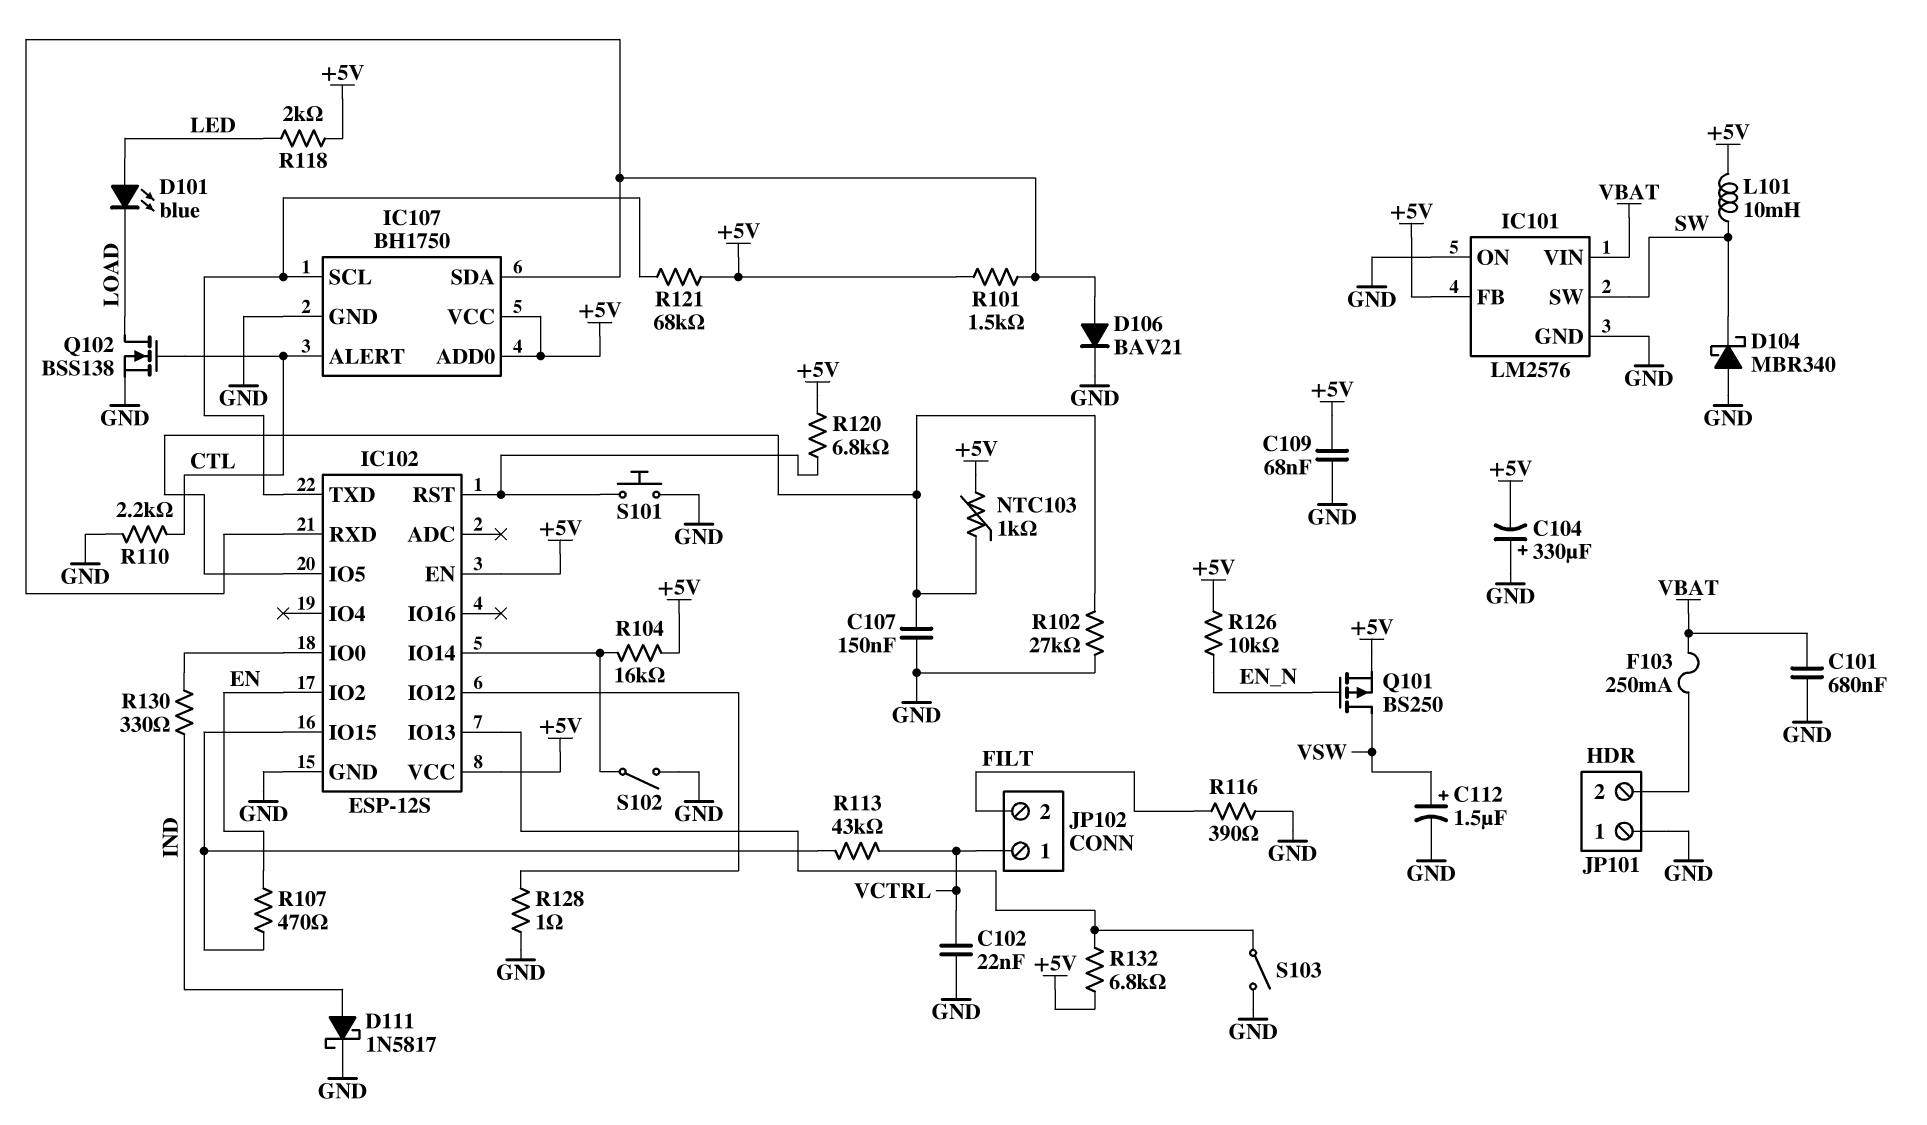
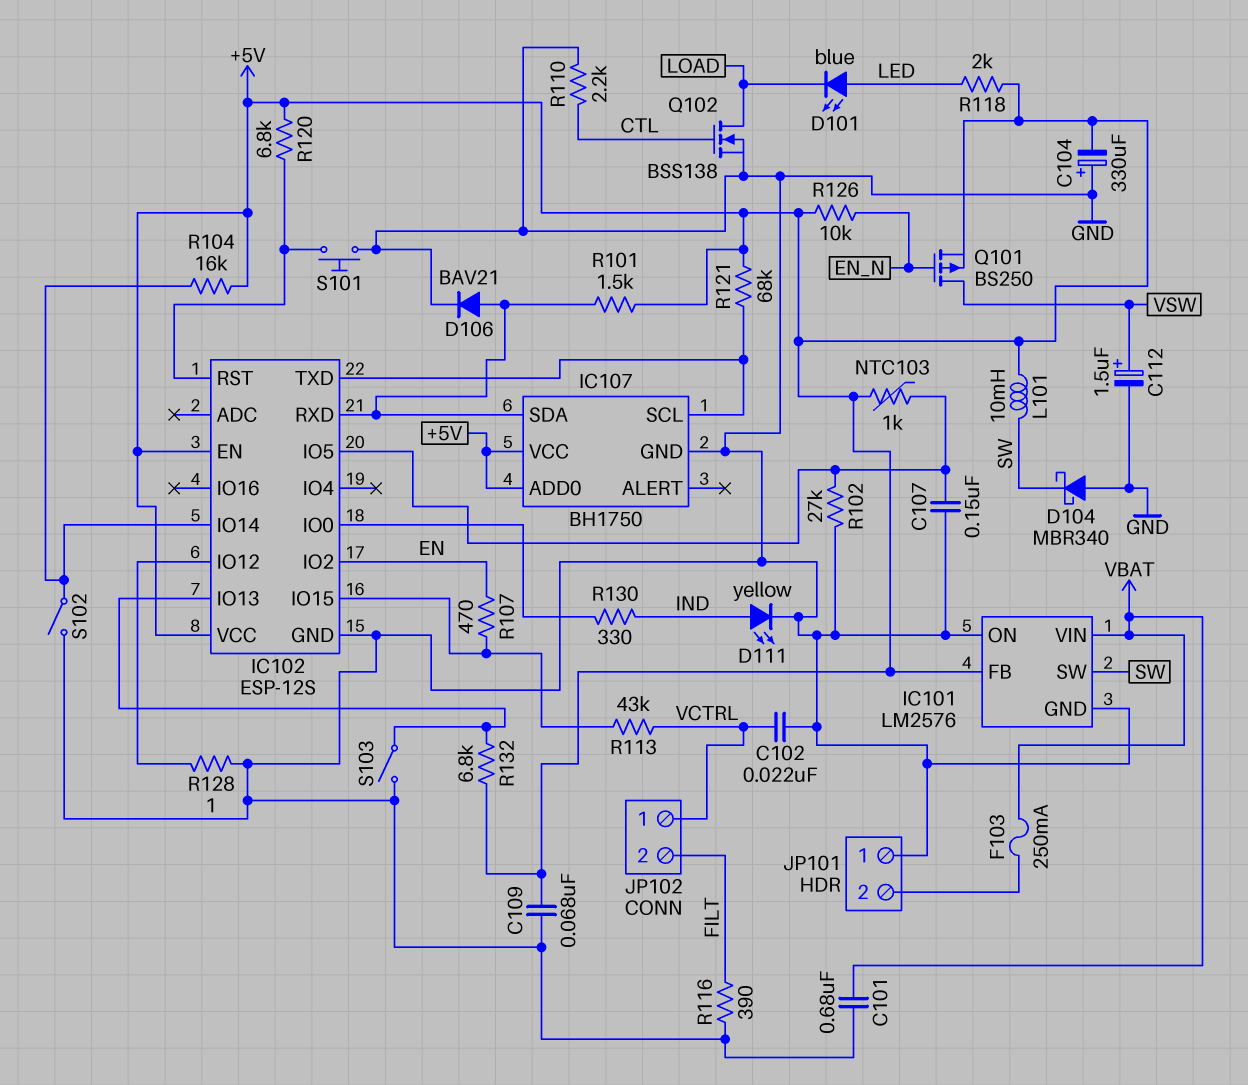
D111: schottky 1N5817 (A IND, K GND) -> LED yellow (A IND, K GND)
IC107 pin ALERT: CTL -> none

